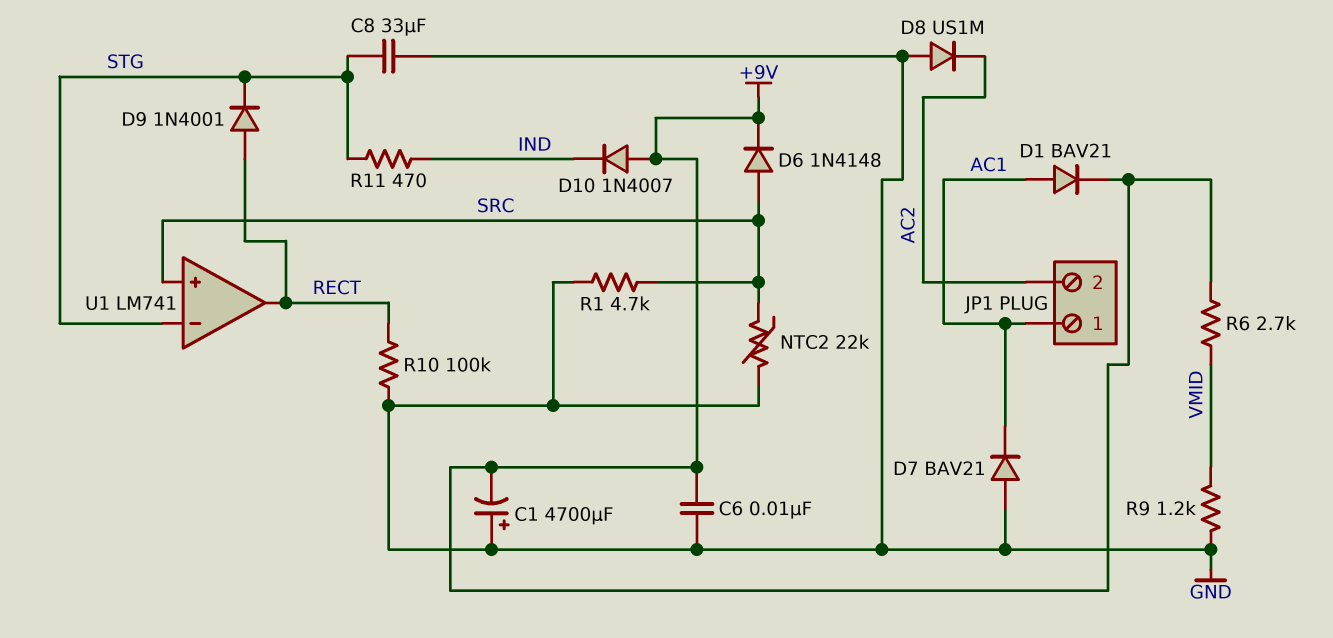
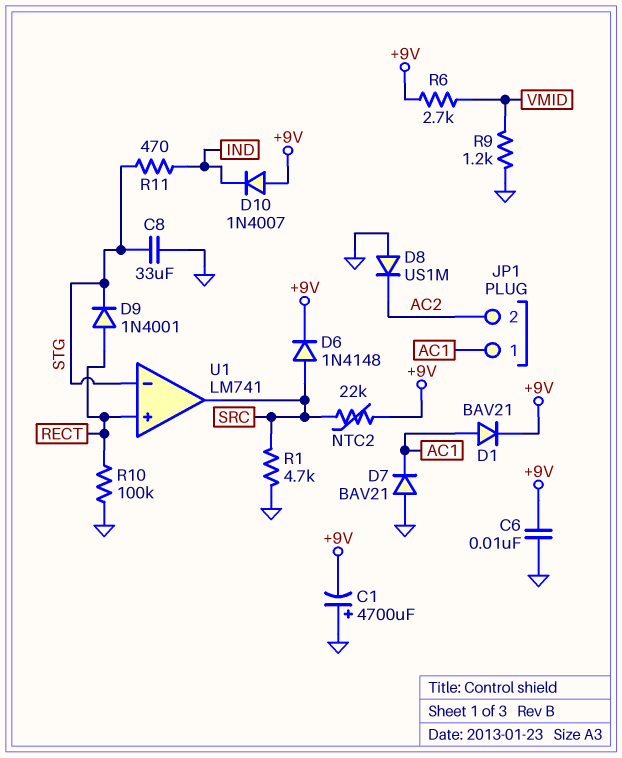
NTC2: 22k (GND, SRC) -> 22k (+9V, SRC)
U1 pin in+: SRC -> RECT
U1 pin out: RECT -> SRC

